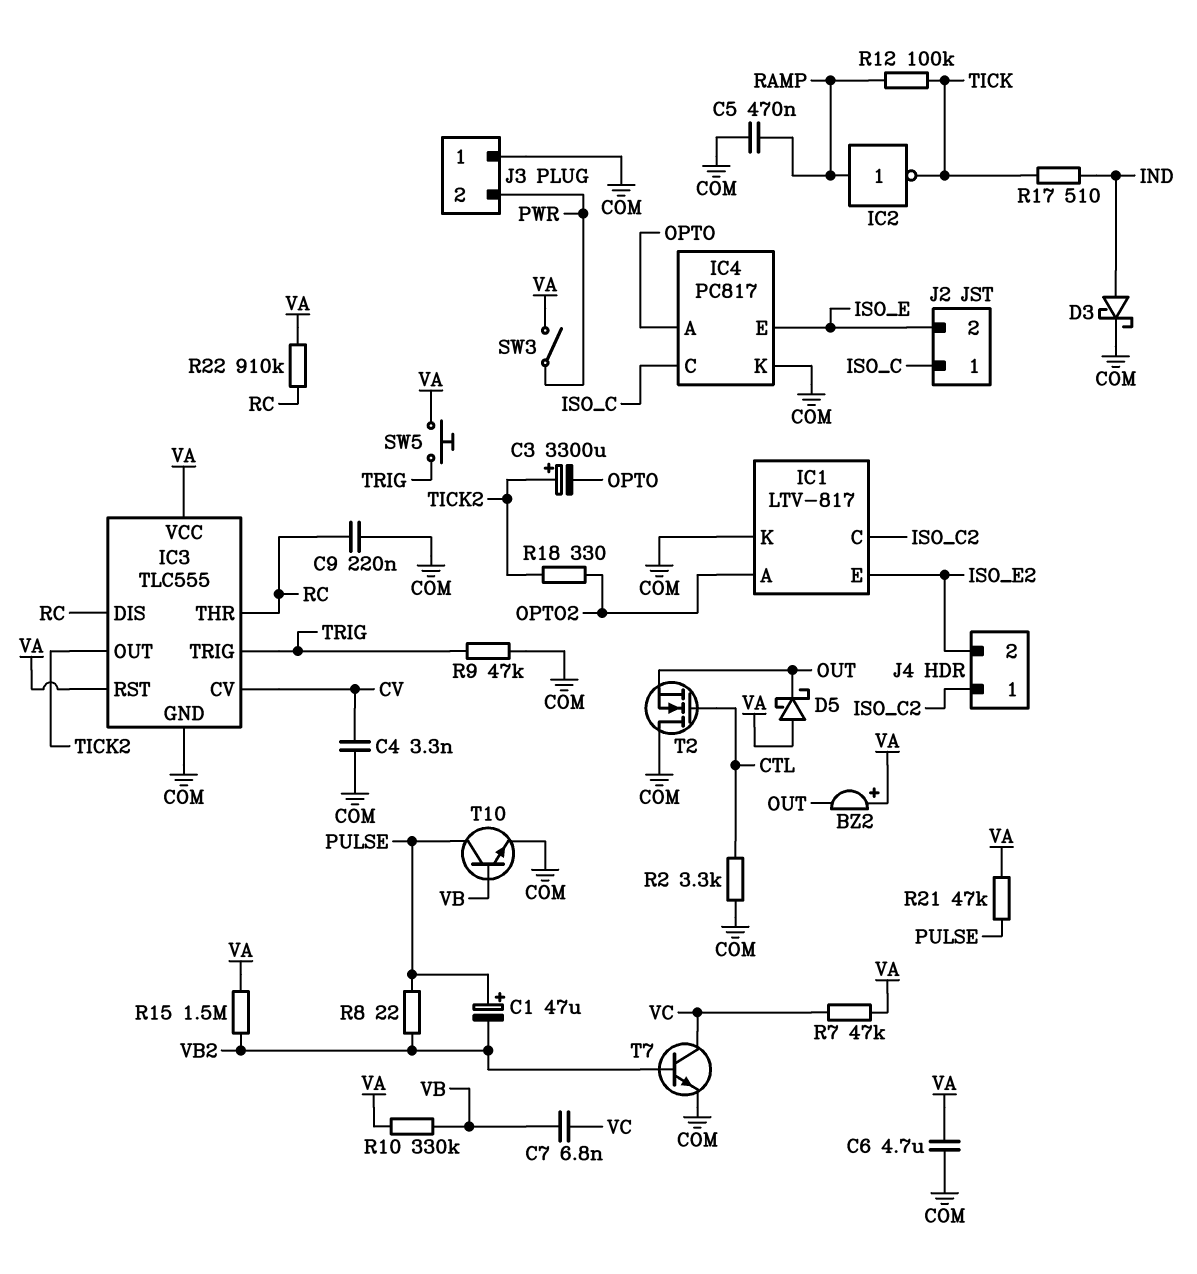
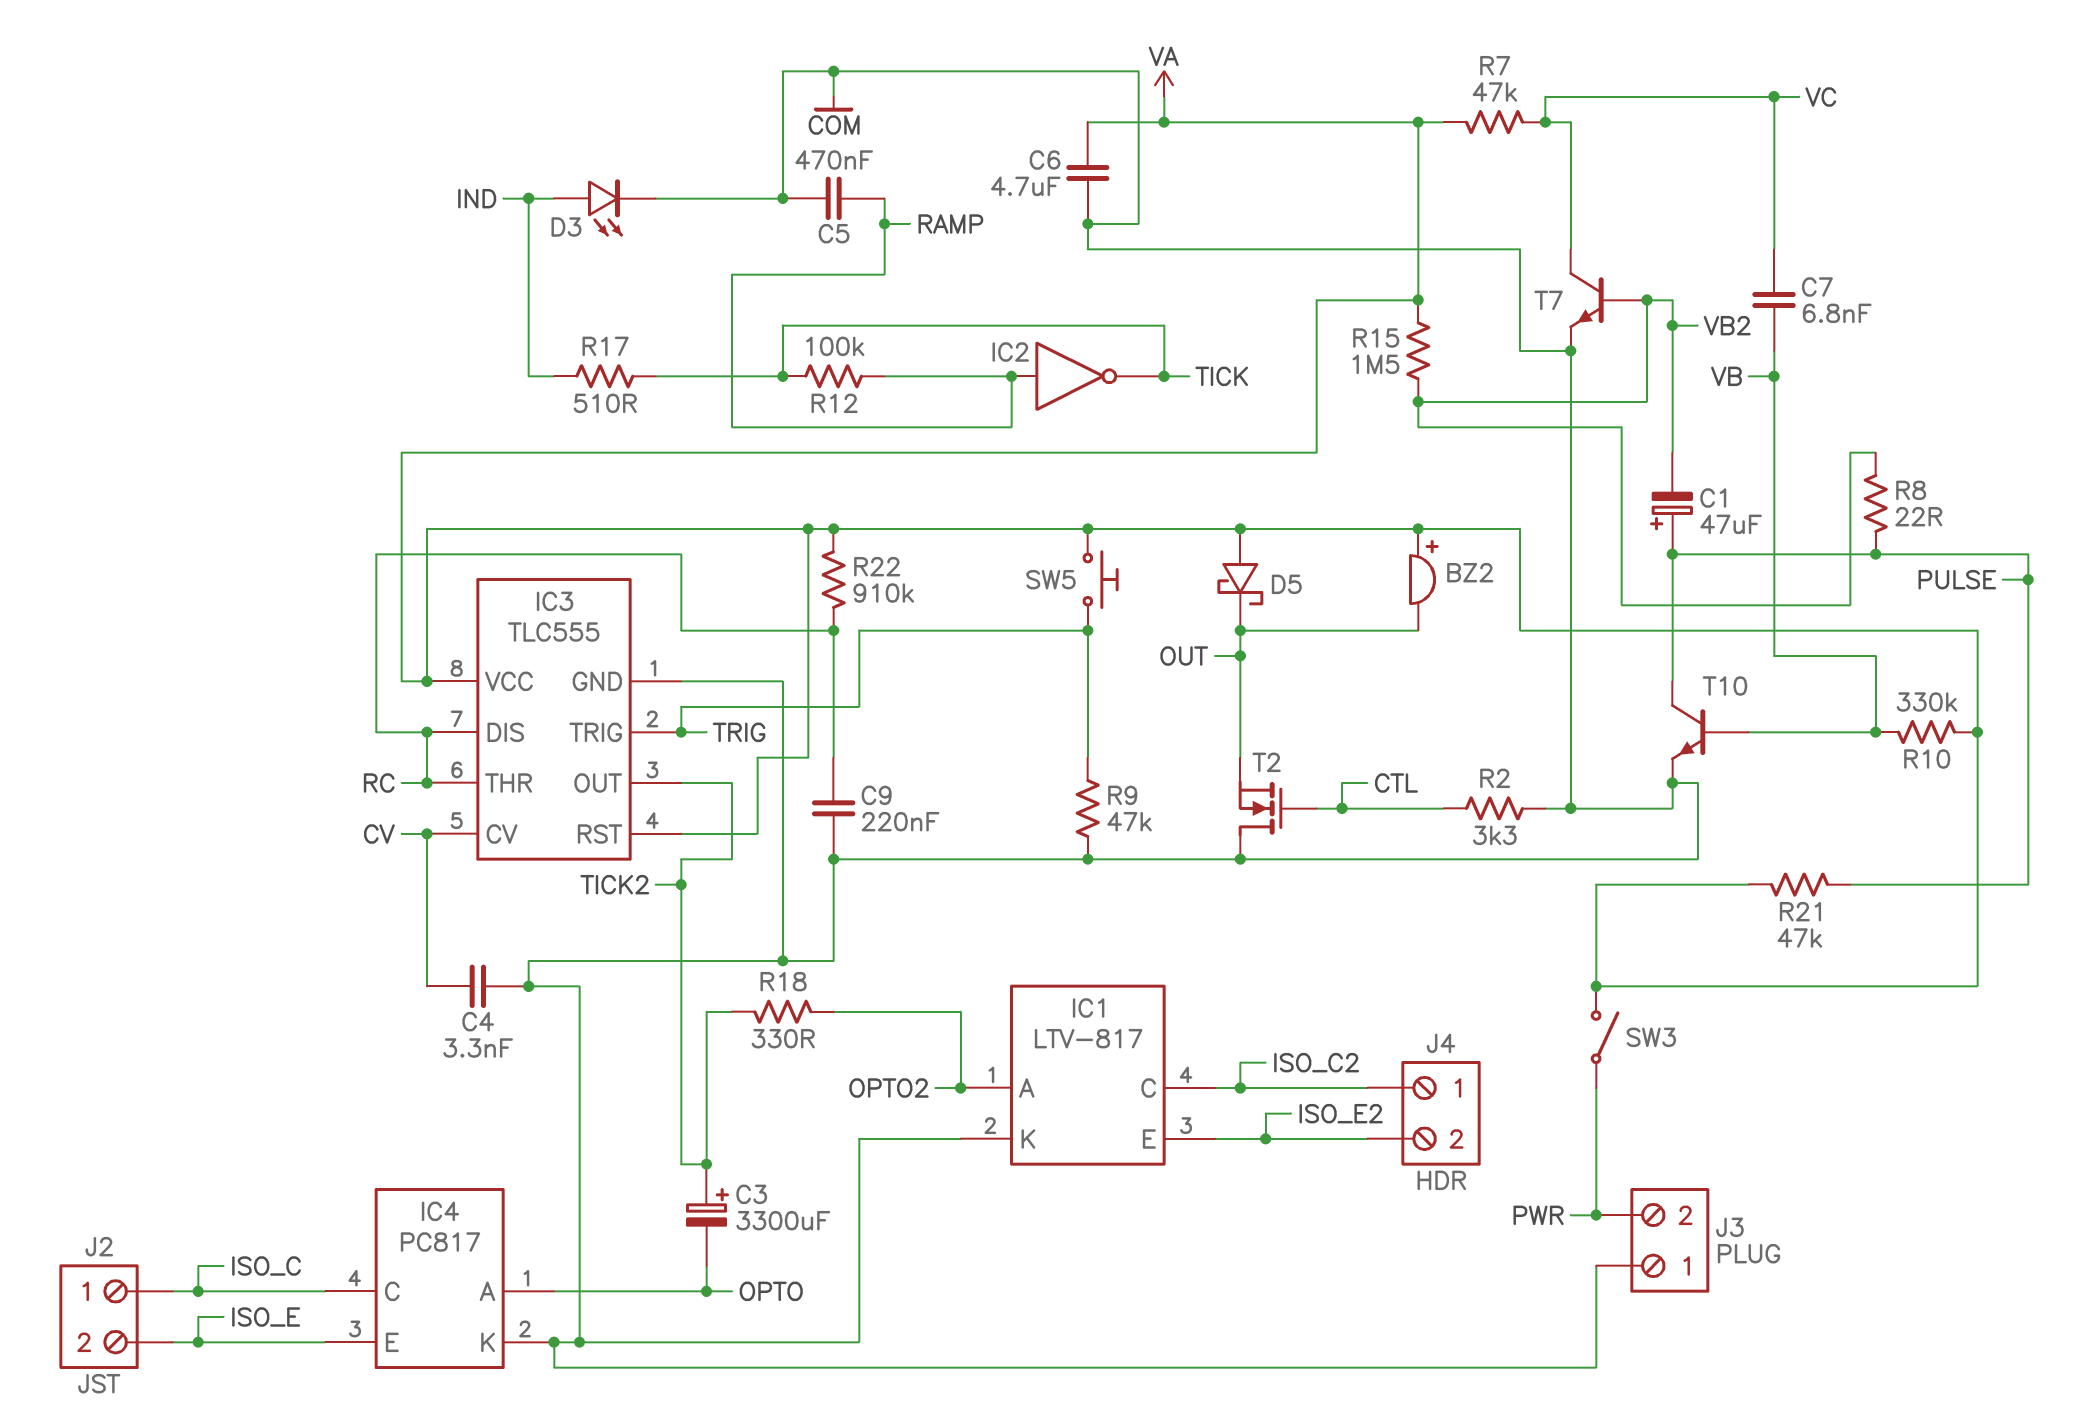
D3: schottky (A IND, K COM) -> LED (A IND, K COM)

